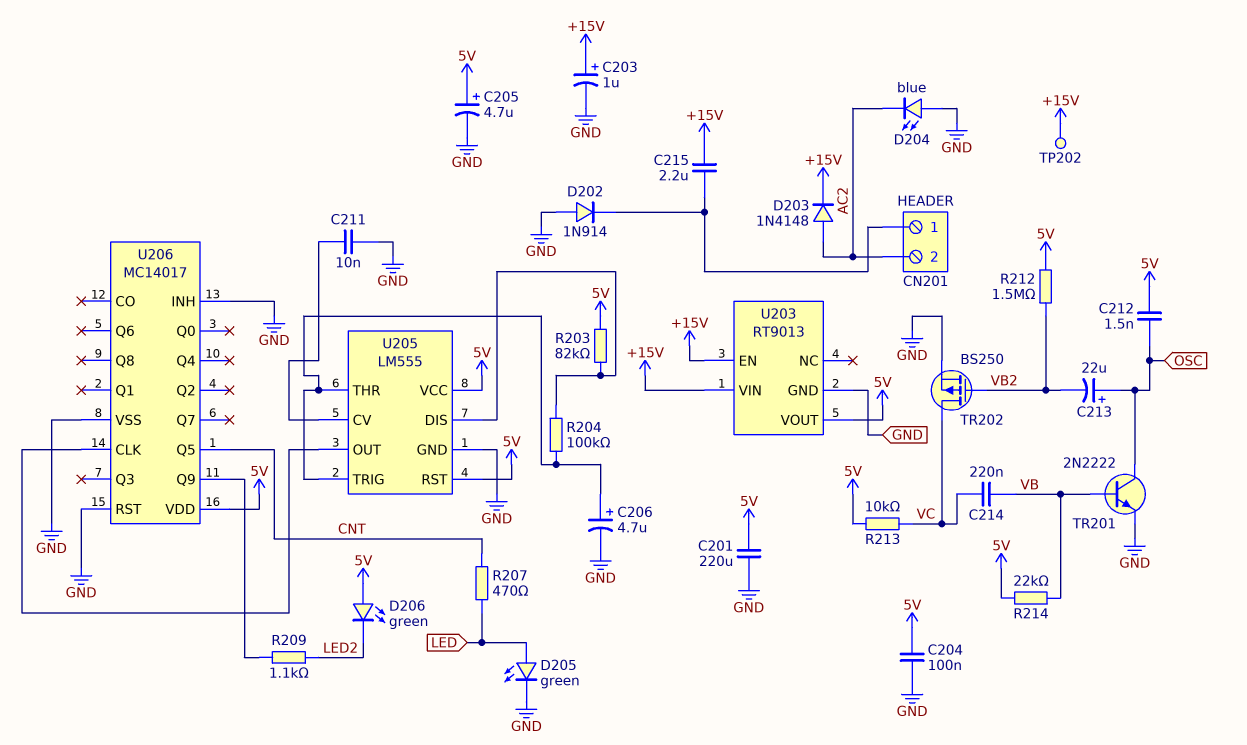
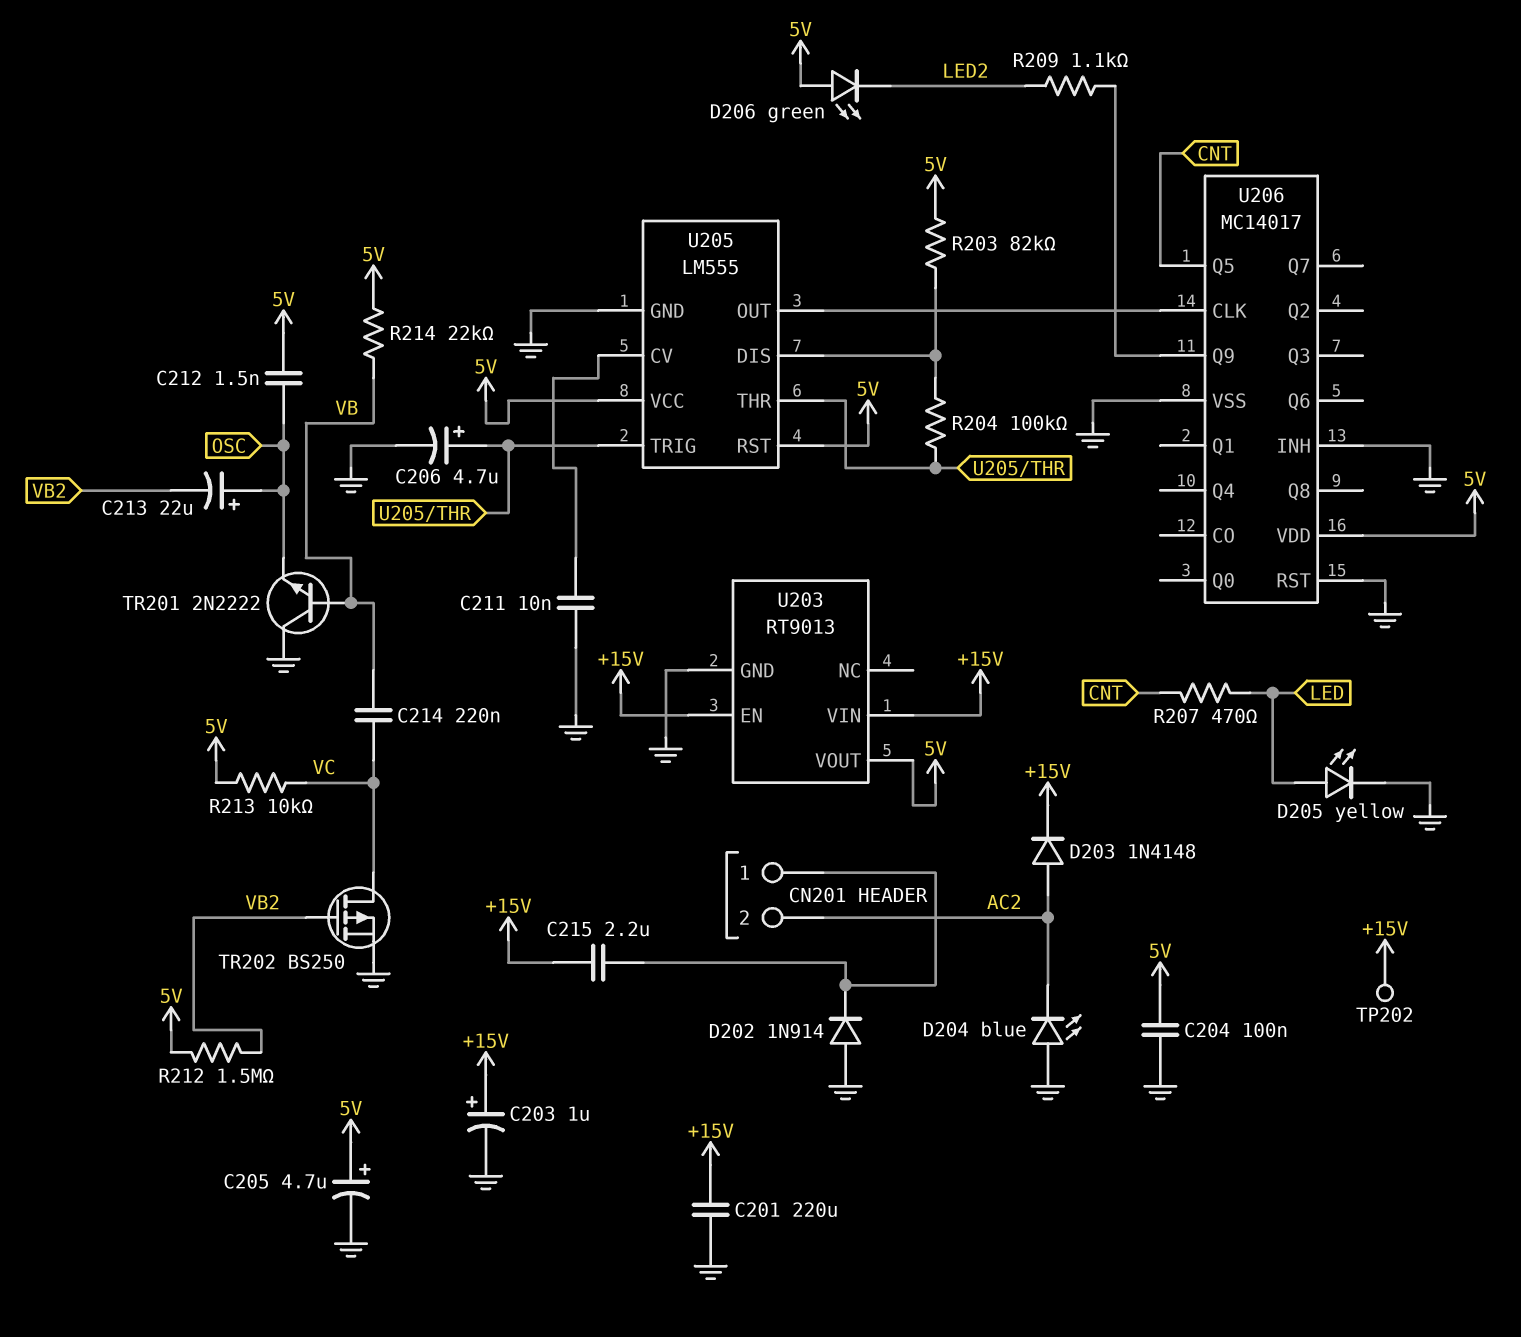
C201: 220uF (5V, GND) -> 220uF (+15V, GND)
D205: LED green (A LED, K GND) -> LED yellow (A LED, K GND)
TR201: NPN 2N2222 (B VB, C OSC, E GND) -> NPN 2N2222 (B VB, C GND, E OSC)

